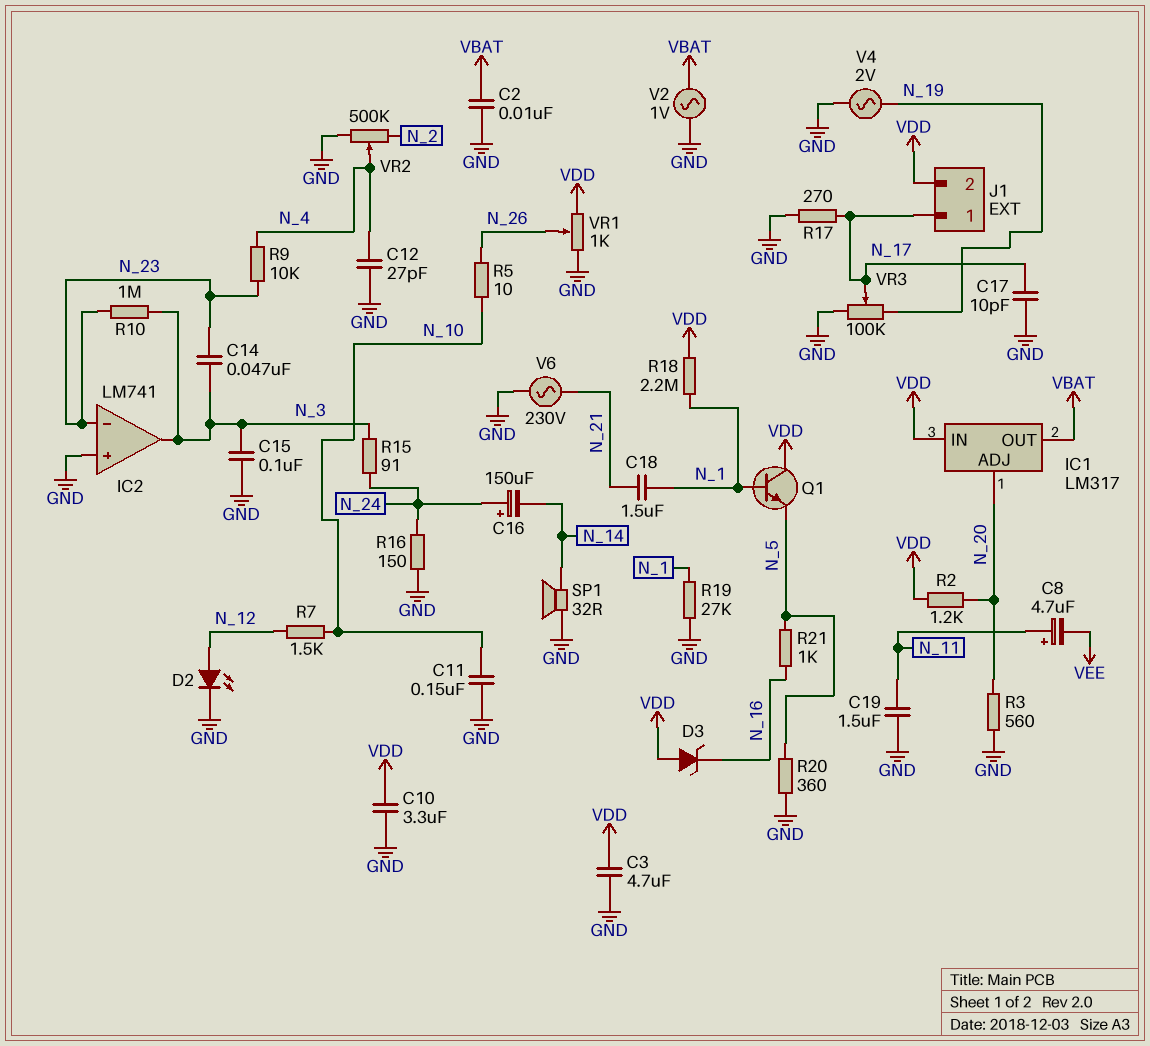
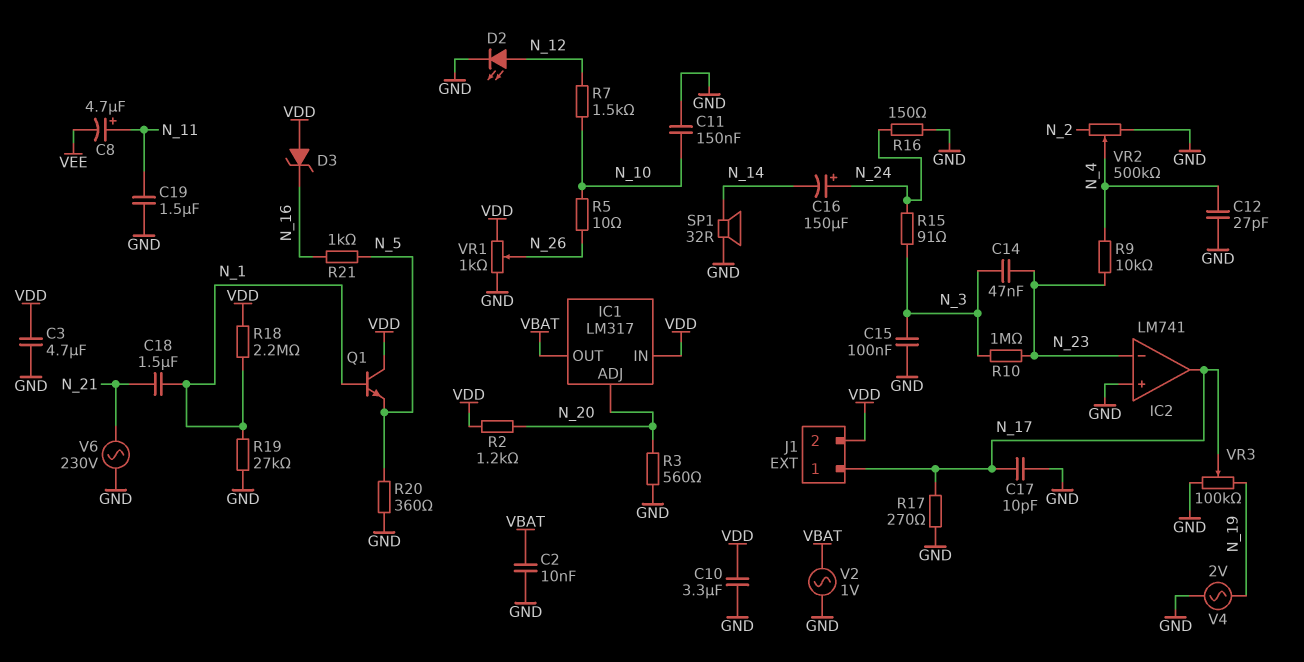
IC2 pin out: N_3 -> N_17

